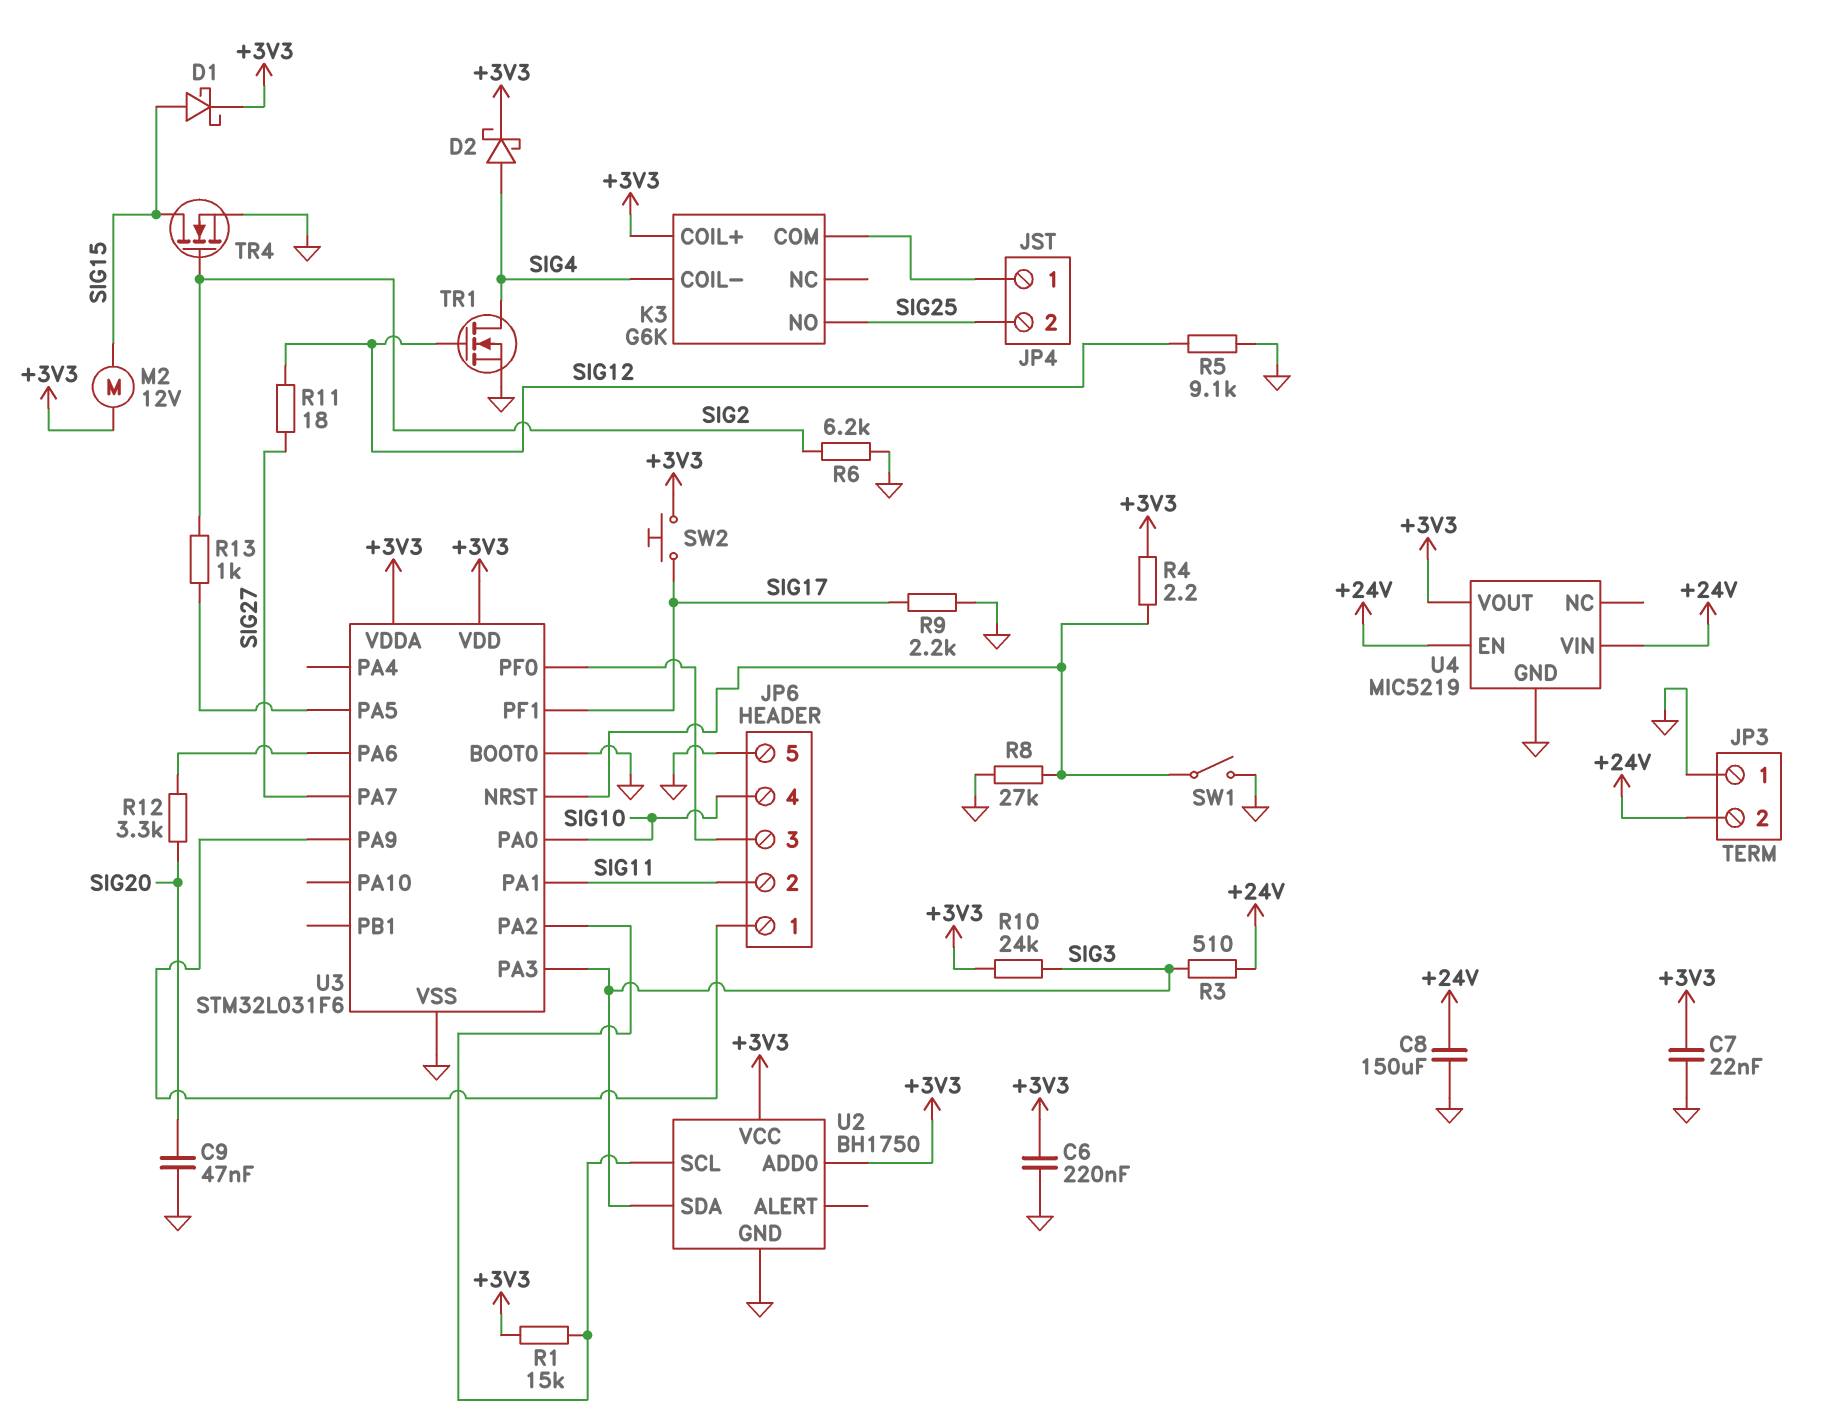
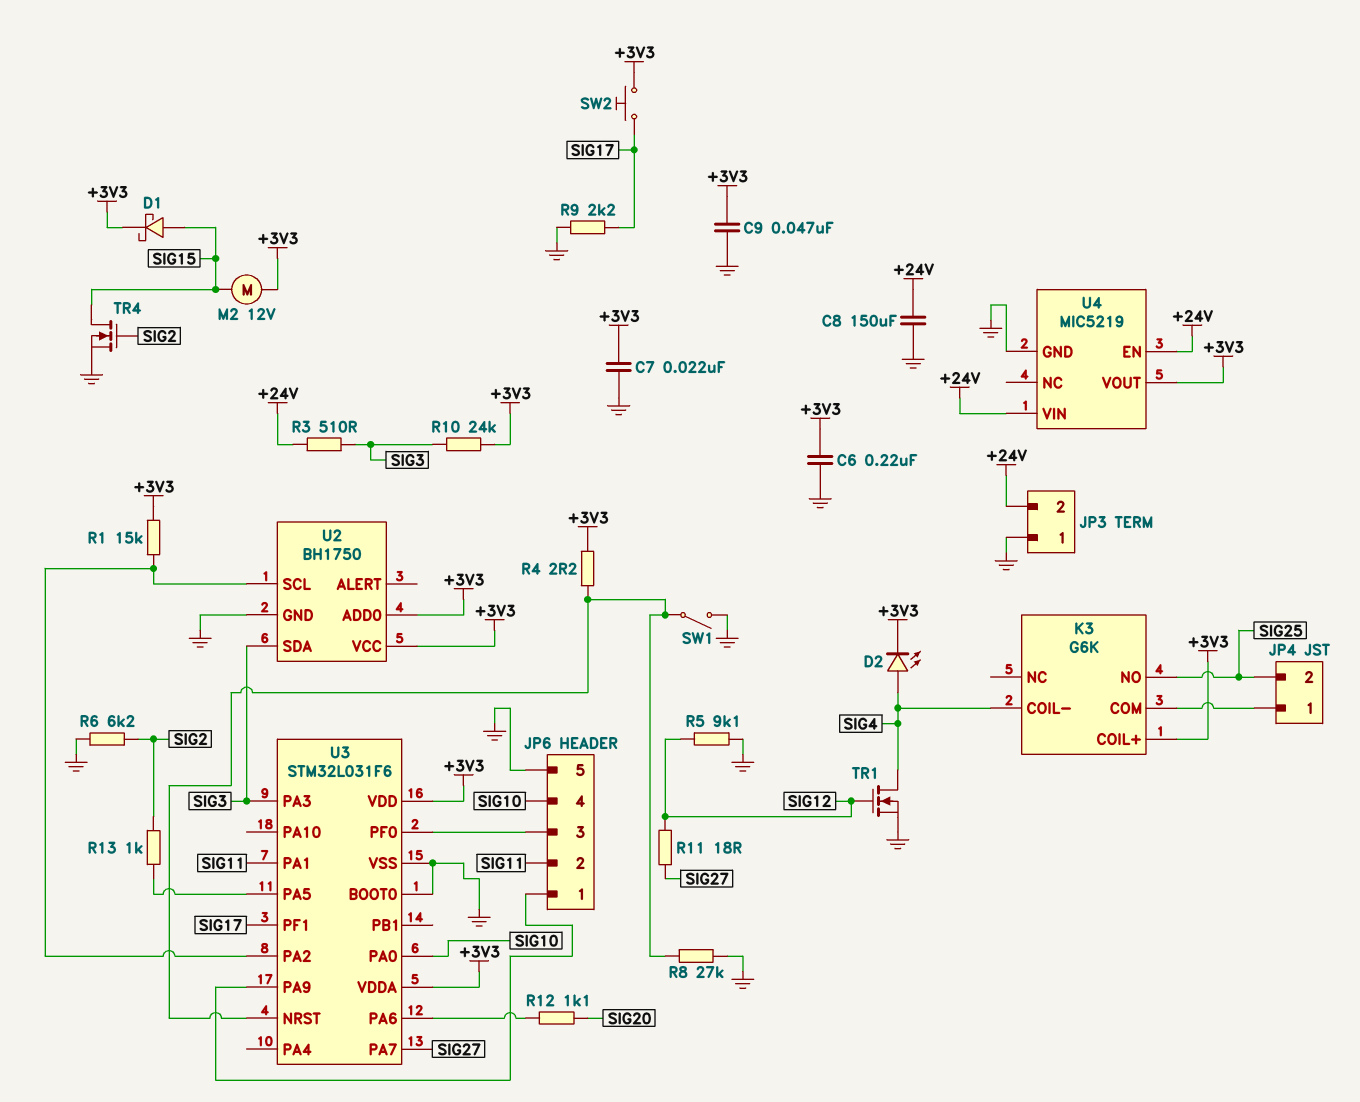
C9: 47nF (GND, SIG20) -> 47nF (+3V3, GND)
D2: schottky (A SIG4, K +3V3) -> LED (A SIG4, K +3V3)
R12: 3.3k (SIG20, U3/PA6) -> 1.1k (SIG20, U3/PA6)

